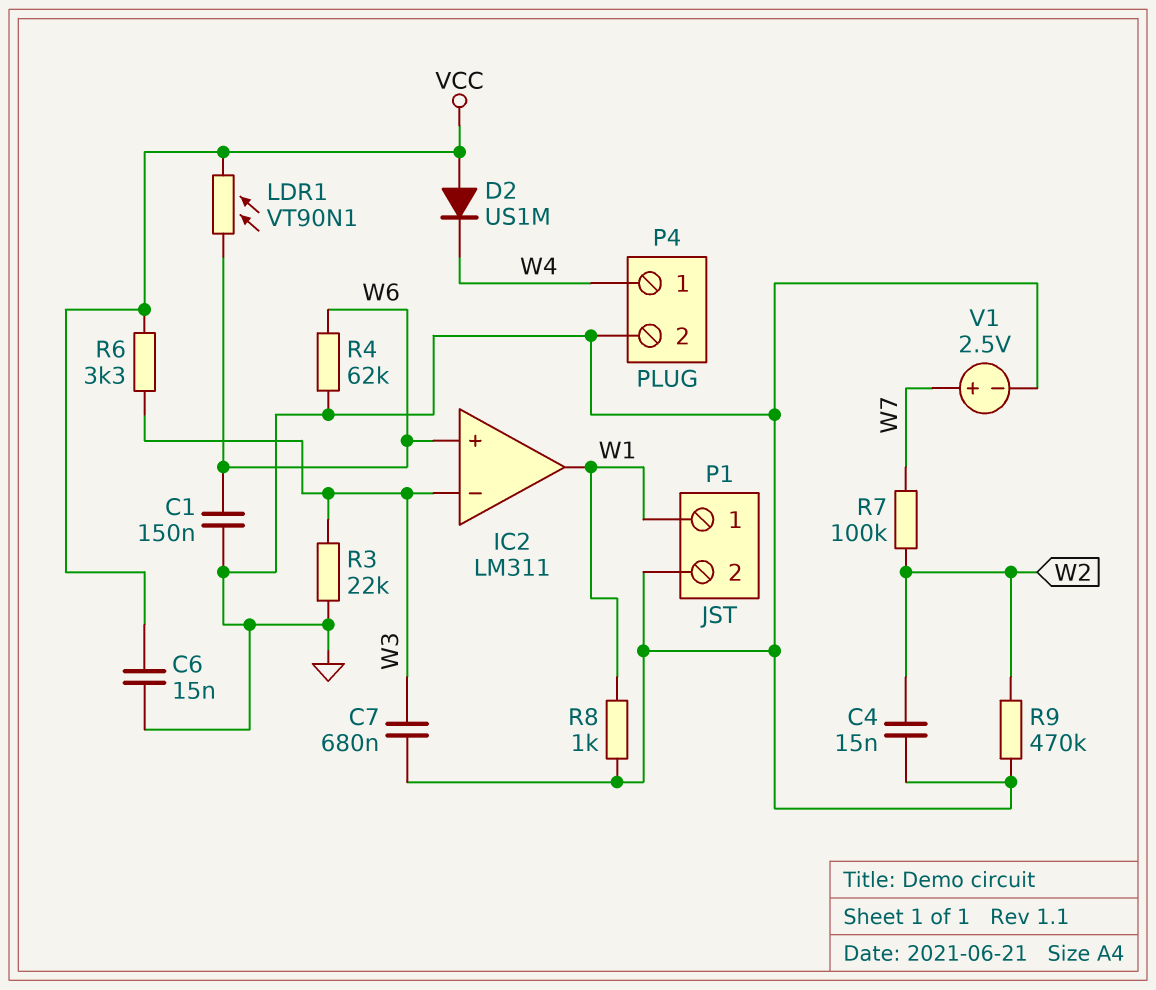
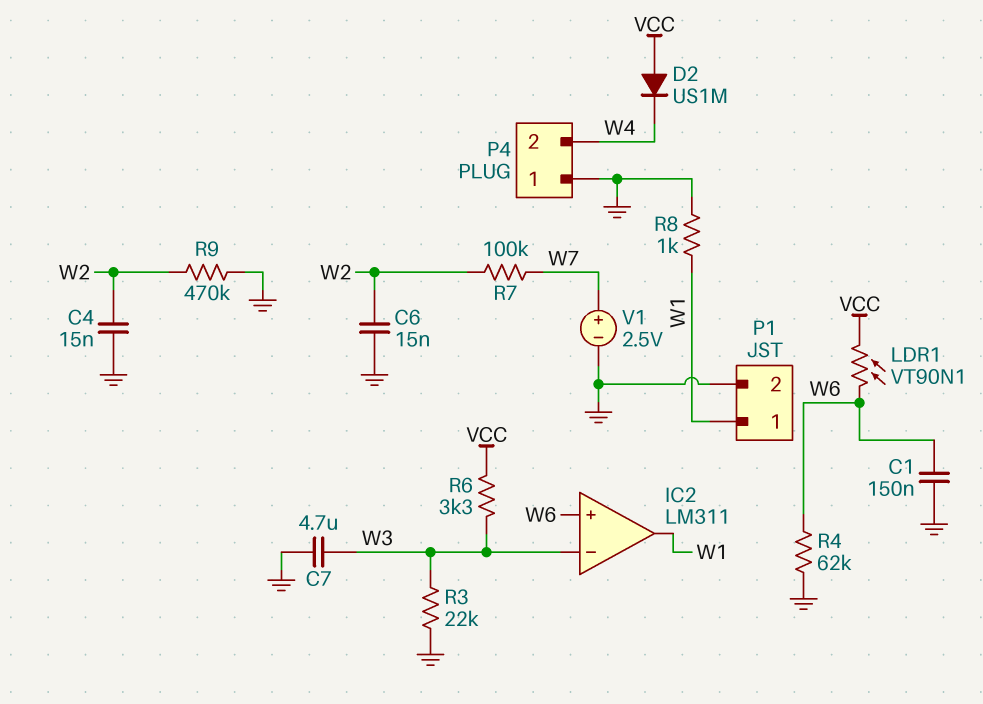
C6: 15nF (GND, VCC) -> 15nF (GND, W2)
C7: 680nF (GND, W3) -> 4.7uF (GND, W3)
P4 pin 1: W4 -> GND
P4 pin 2: GND -> W4

